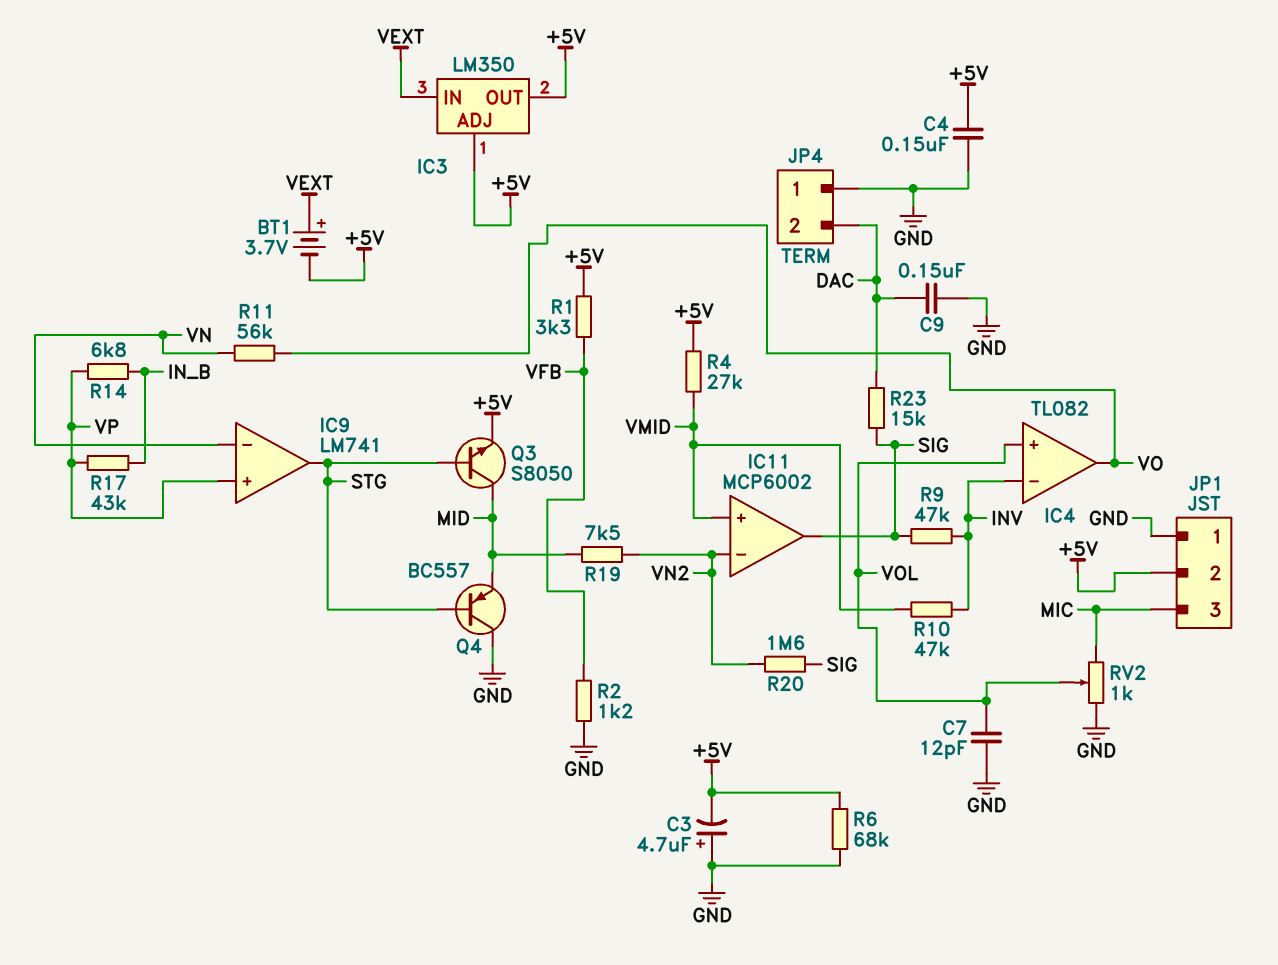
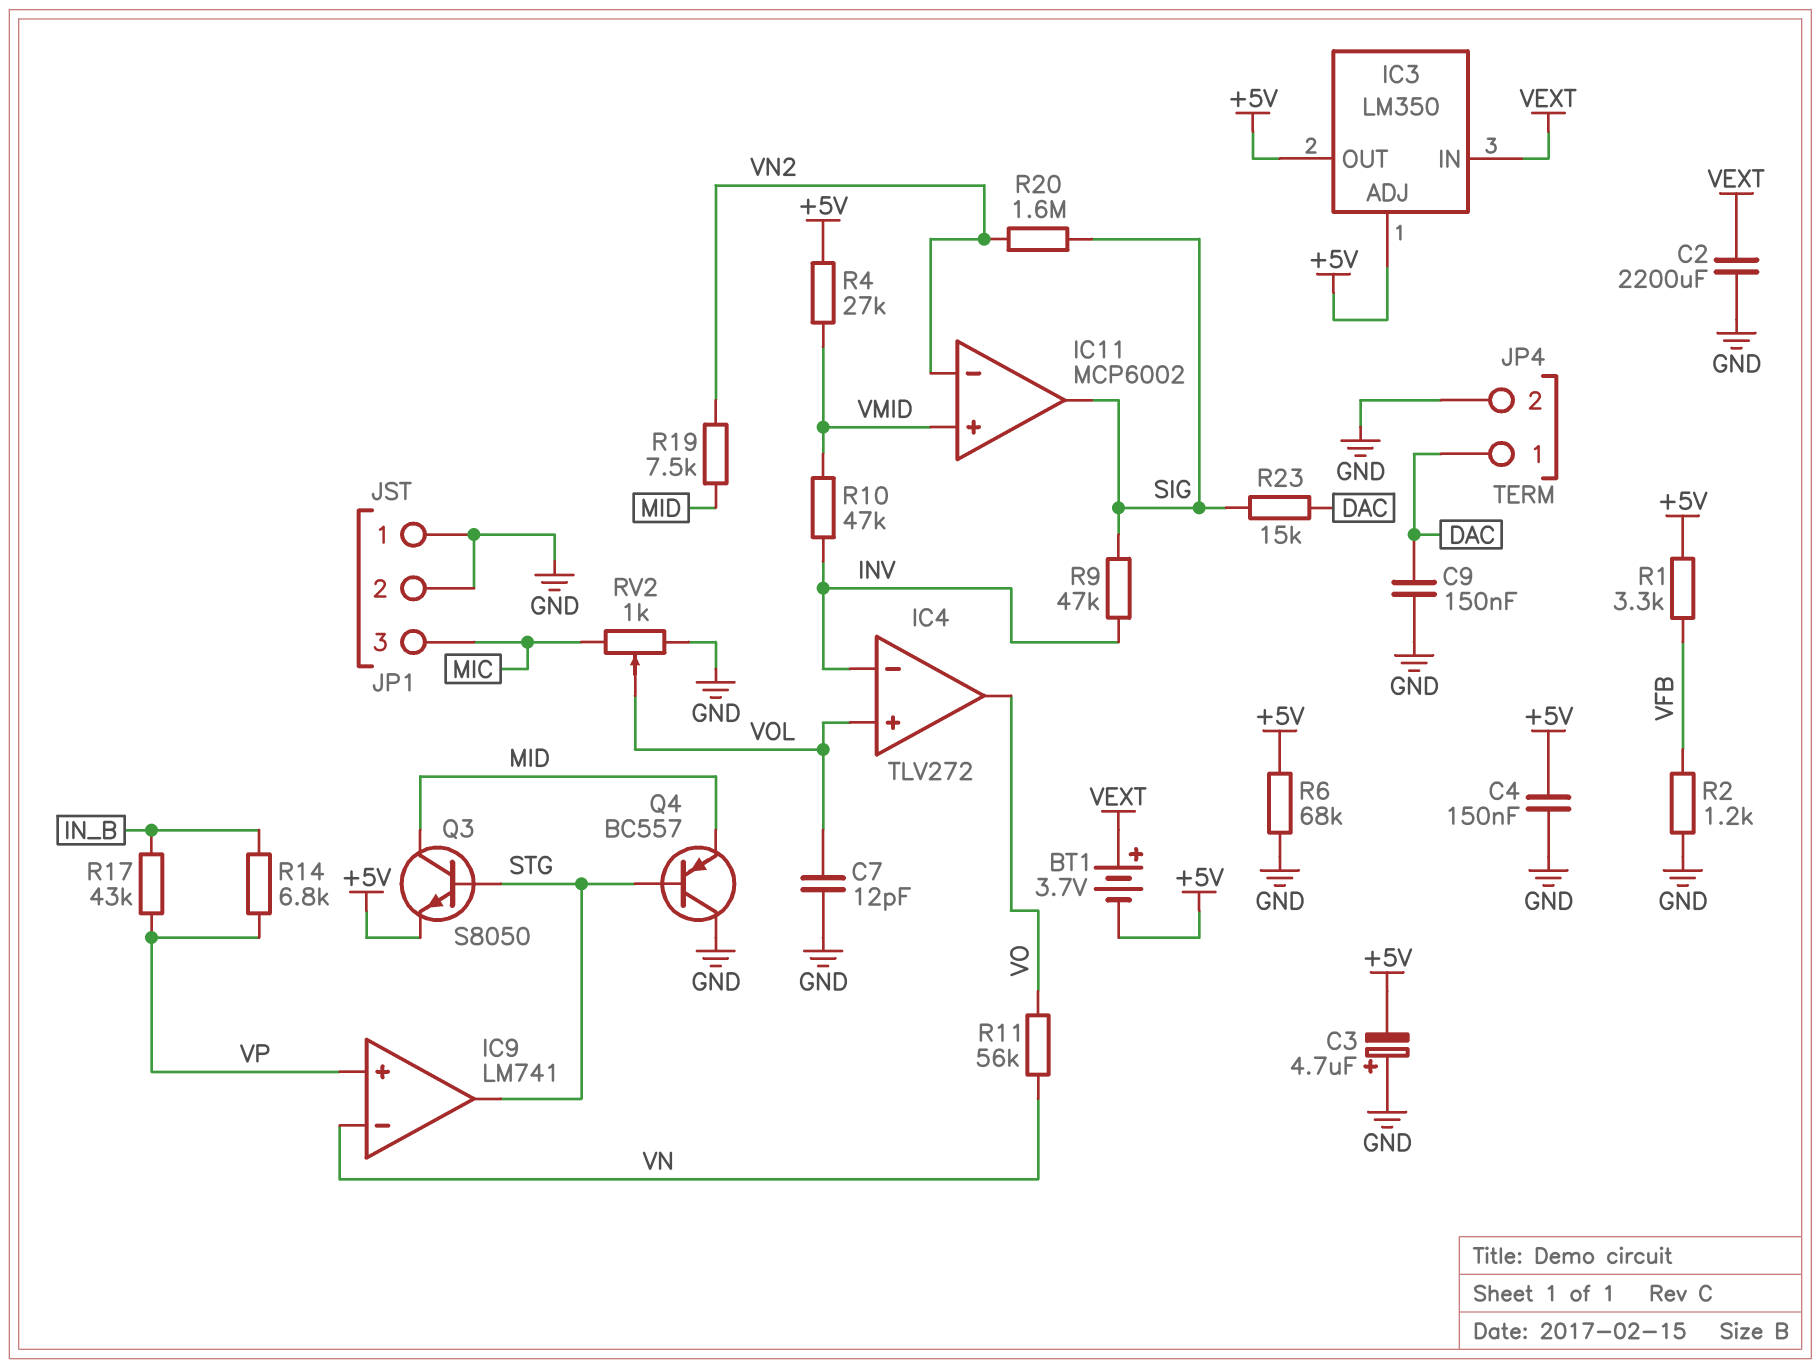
C2: none -> 2200uF (GND, VEXT)
IC4: TL082 -> TLV272
JP1 pin 2: +5V -> GND
JP4 pin 1: GND -> DAC
JP4 pin 2: DAC -> GND

